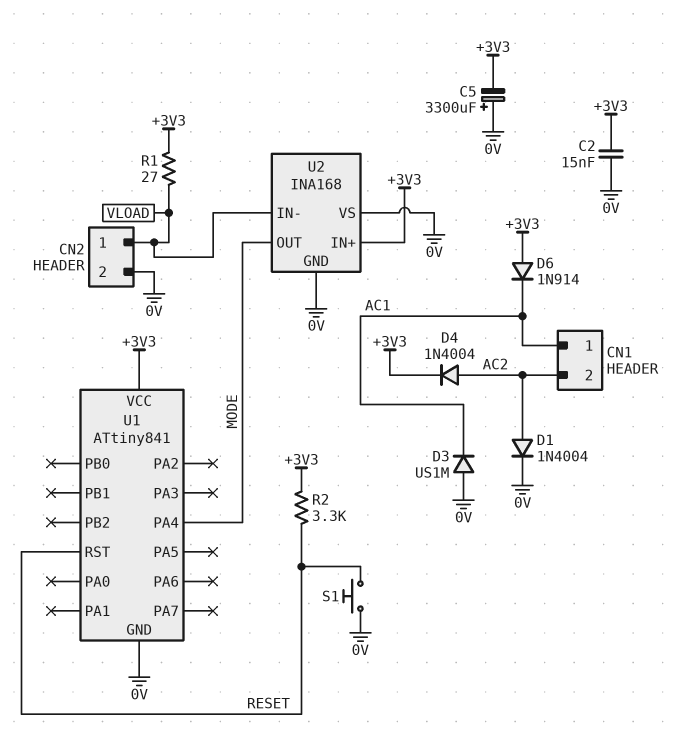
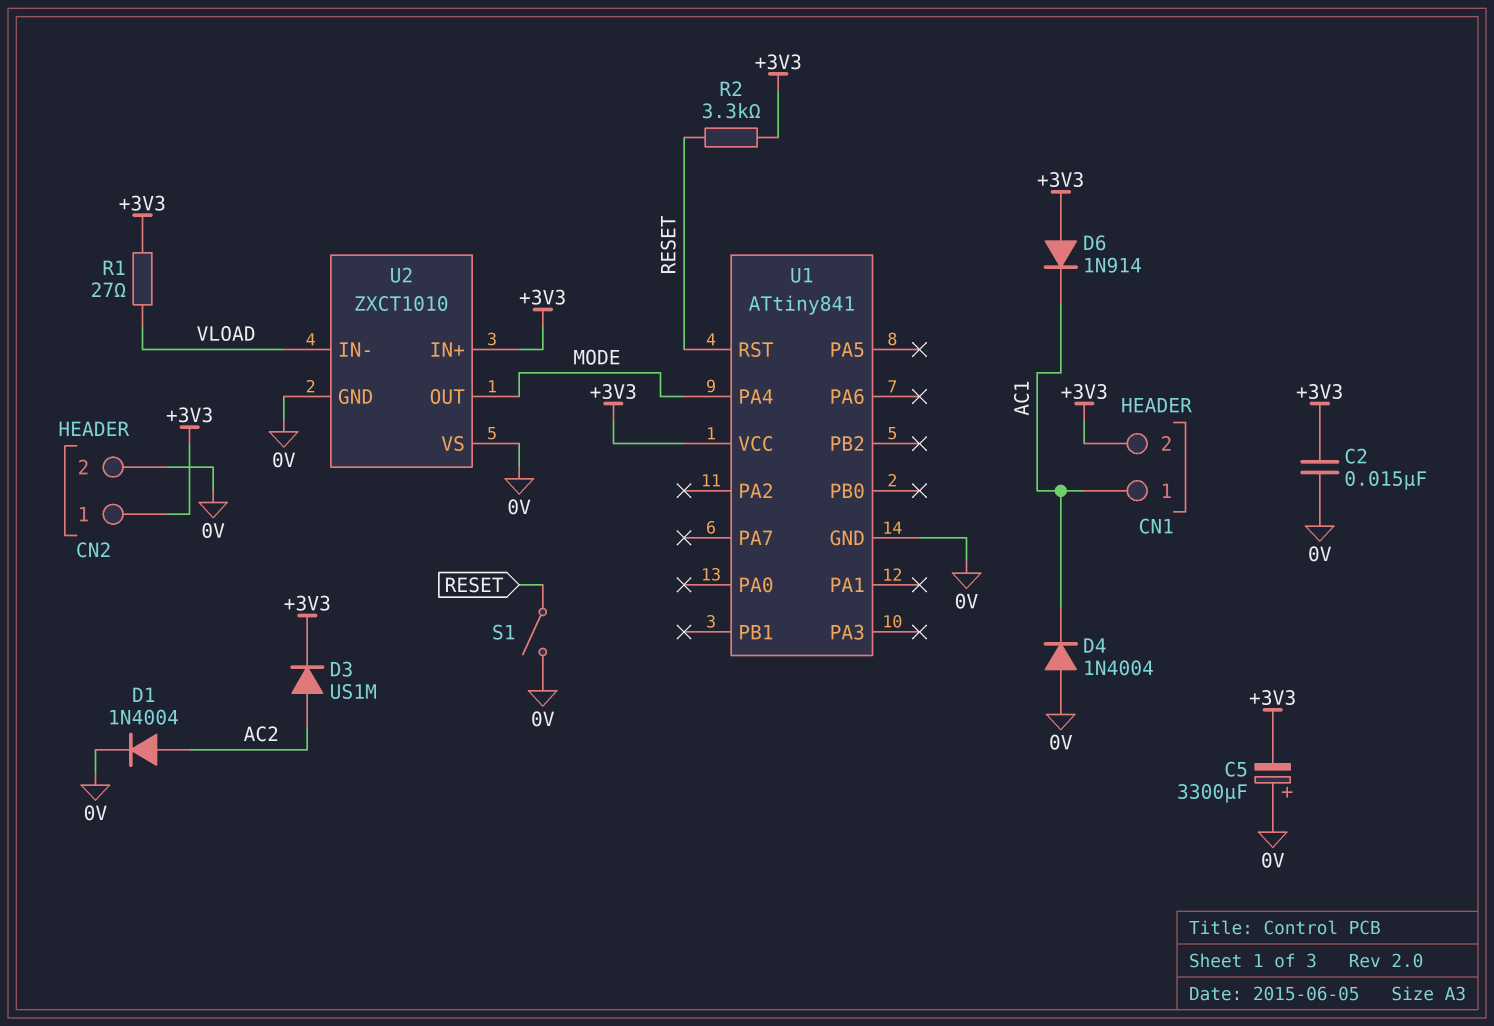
CN1 pin 2: AC2 -> +3V3
CN2 pin 1: VLOAD -> +3V3
D3: diode US1M (A 0V, K AC1) -> diode US1M (A AC2, K +3V3)
D4: diode 1N4004 (A AC2, K +3V3) -> diode 1N4004 (A 0V, K AC1)
S1: button (0V, RESET) -> switch (0V, RESET)
U2: INA168 -> ZXCT1010

